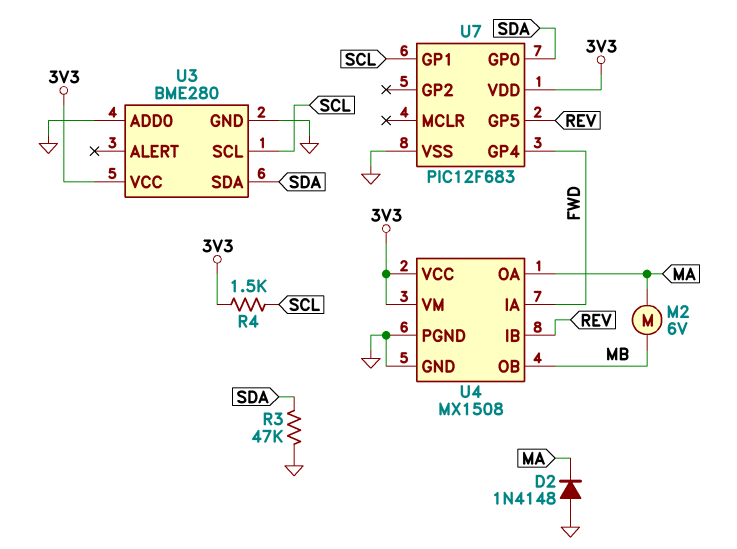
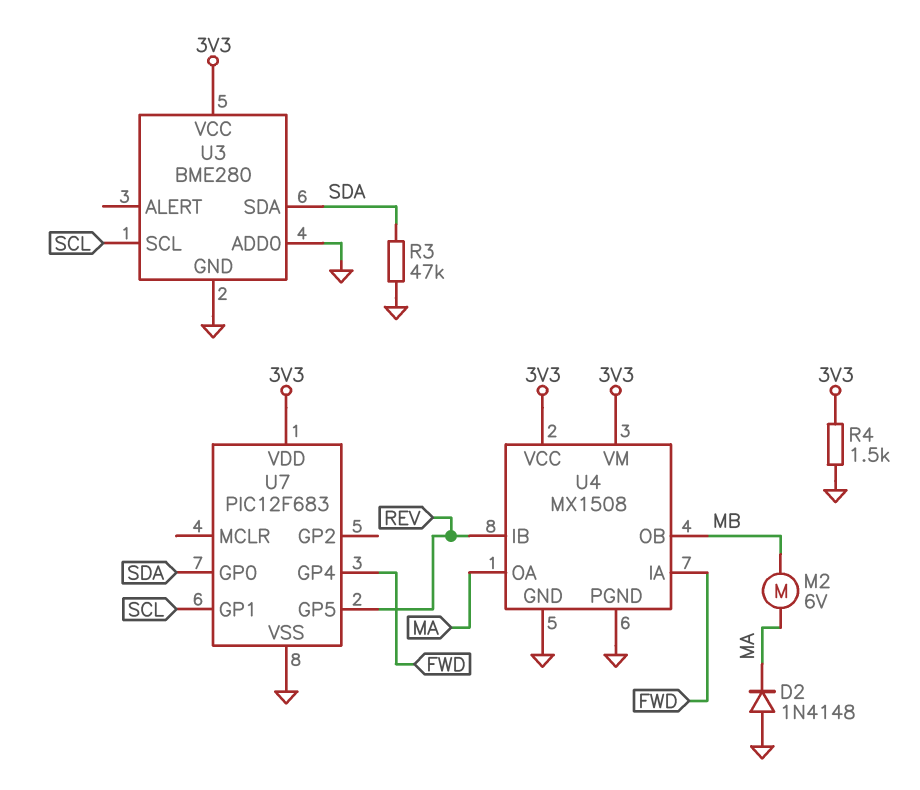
R4: 1.5k (3V3, SCL) -> 1.5k (3V3, GND)

